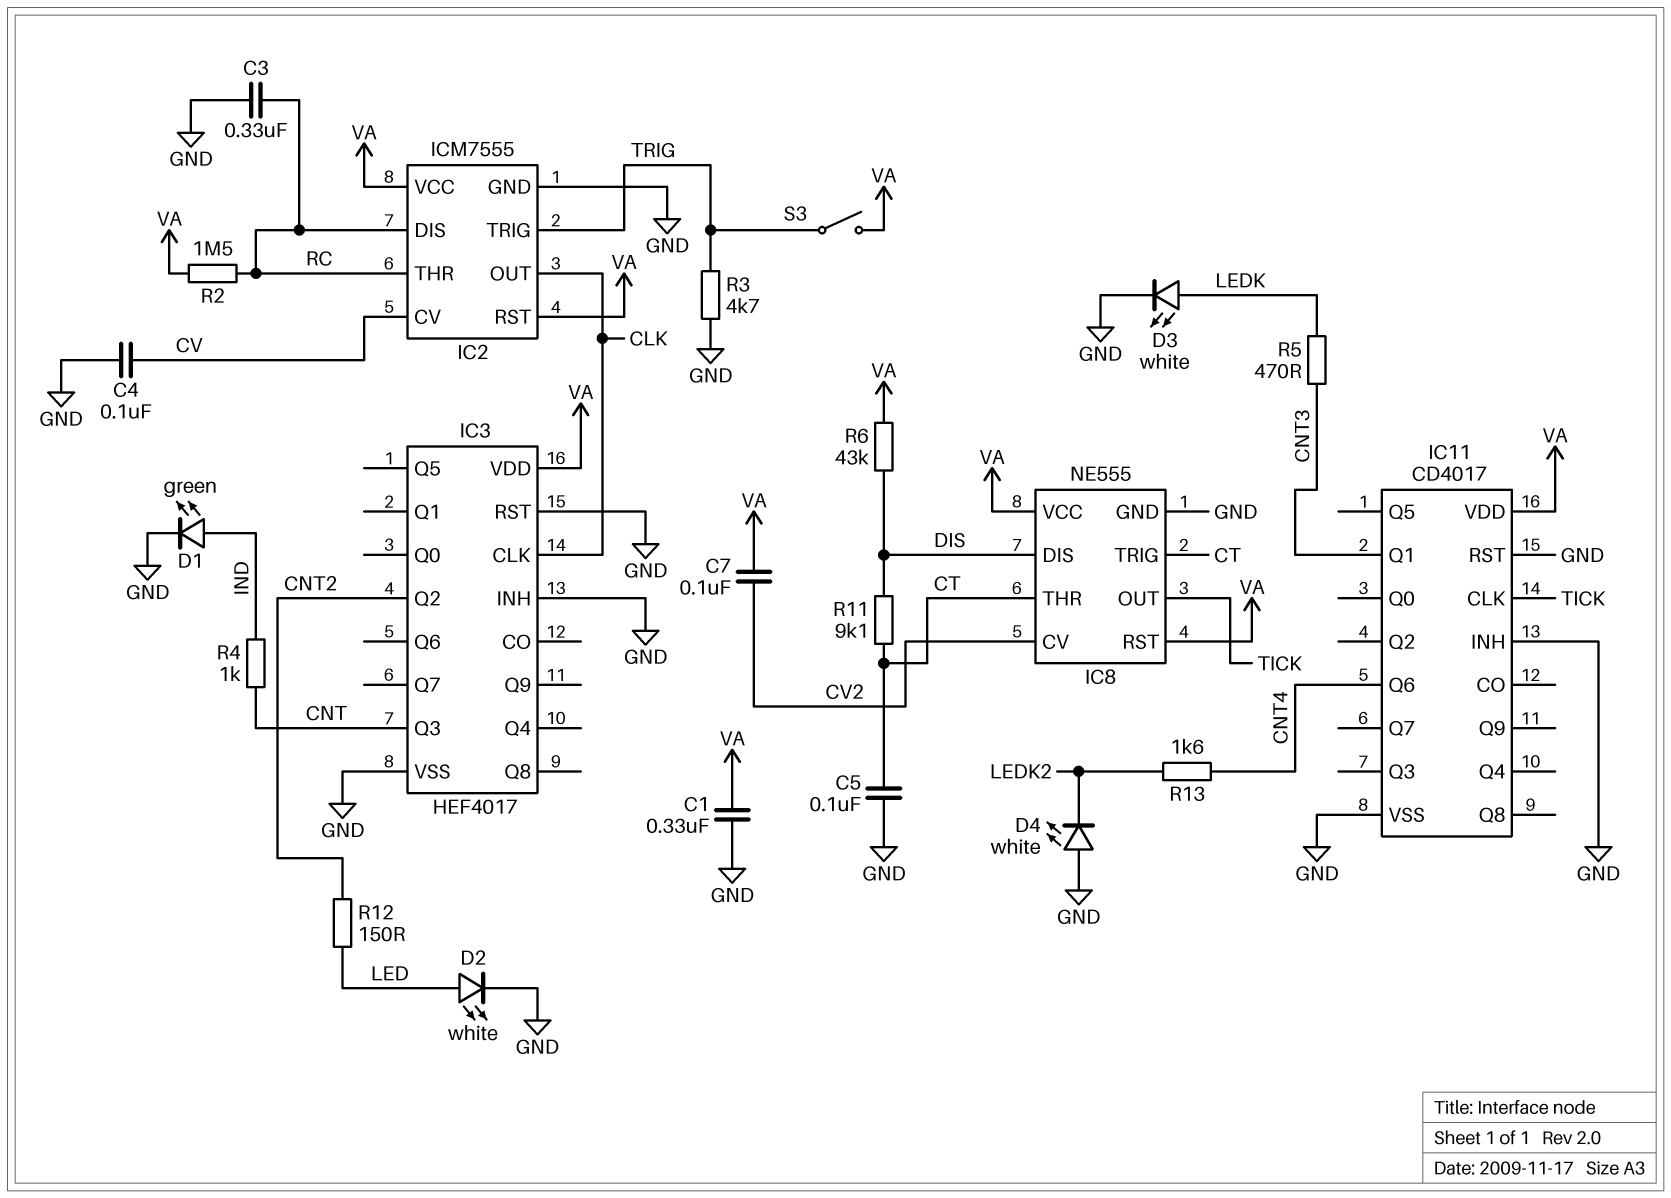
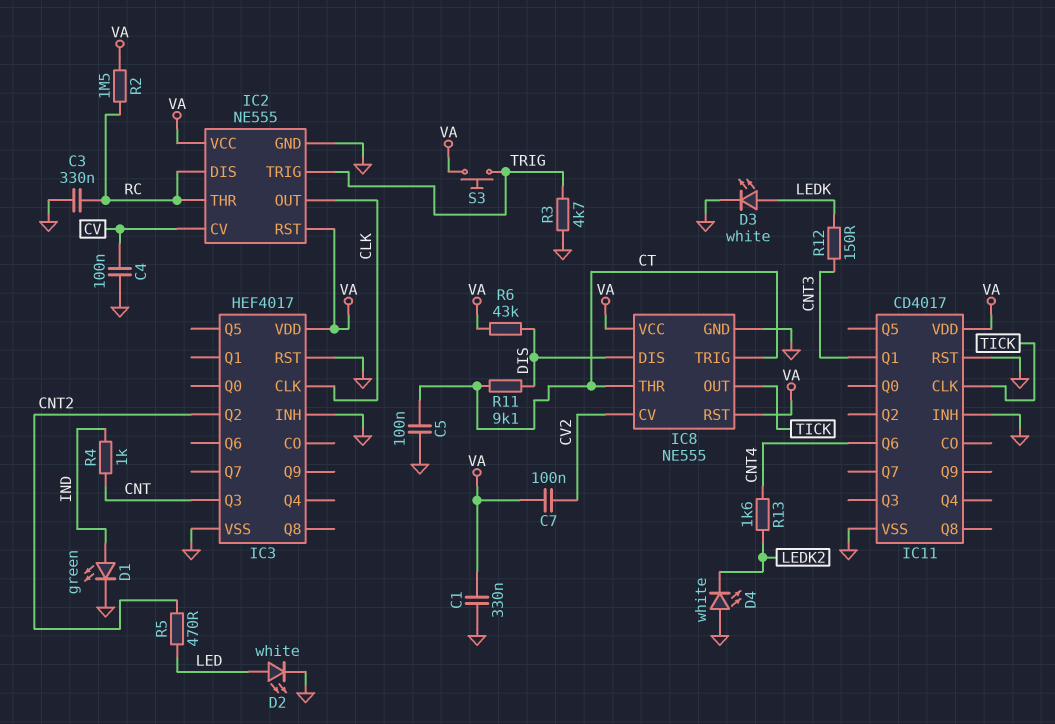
IC2: ICM7555 -> NE555
R5: 470 (CNT3, LEDK) -> 470 (CNT2, LED)
R12: 150 (CNT2, LED) -> 150 (CNT3, LEDK)
S3: switch (TRIG, VA) -> button (TRIG, VA)

